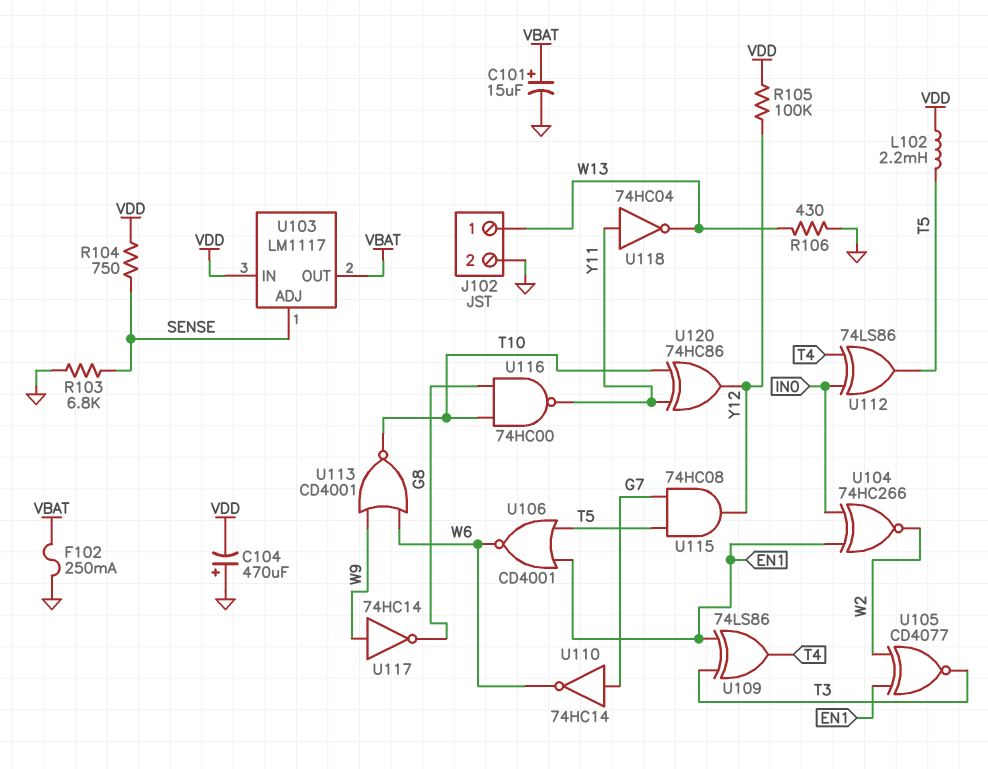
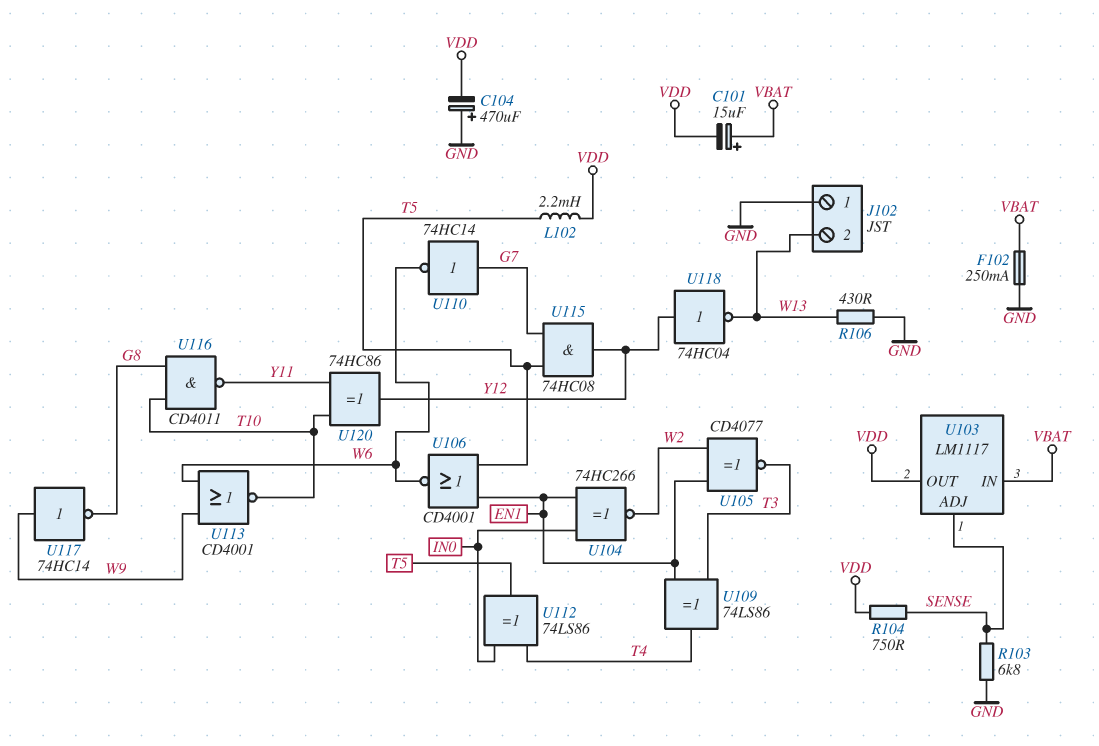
C101: 15uF (plus VBAT, minus GND) -> 15uF (plus VBAT, minus VDD)
J102 pin 1: W13 -> GND
J102 pin 2: GND -> W13
R105: 100k (VDD, Y12) -> none
U103 pin IN: VDD -> VBAT
U103 pin OUT: VBAT -> VDD
U116: NAND 74HC00 (in G8, in T10, out Y11) -> NAND CD4011 (in G8, in T10, out Y11)
U118: NOT 74HC04 (in Y11, out W13) -> NOT 74HC04 (in Y12, out W13)

